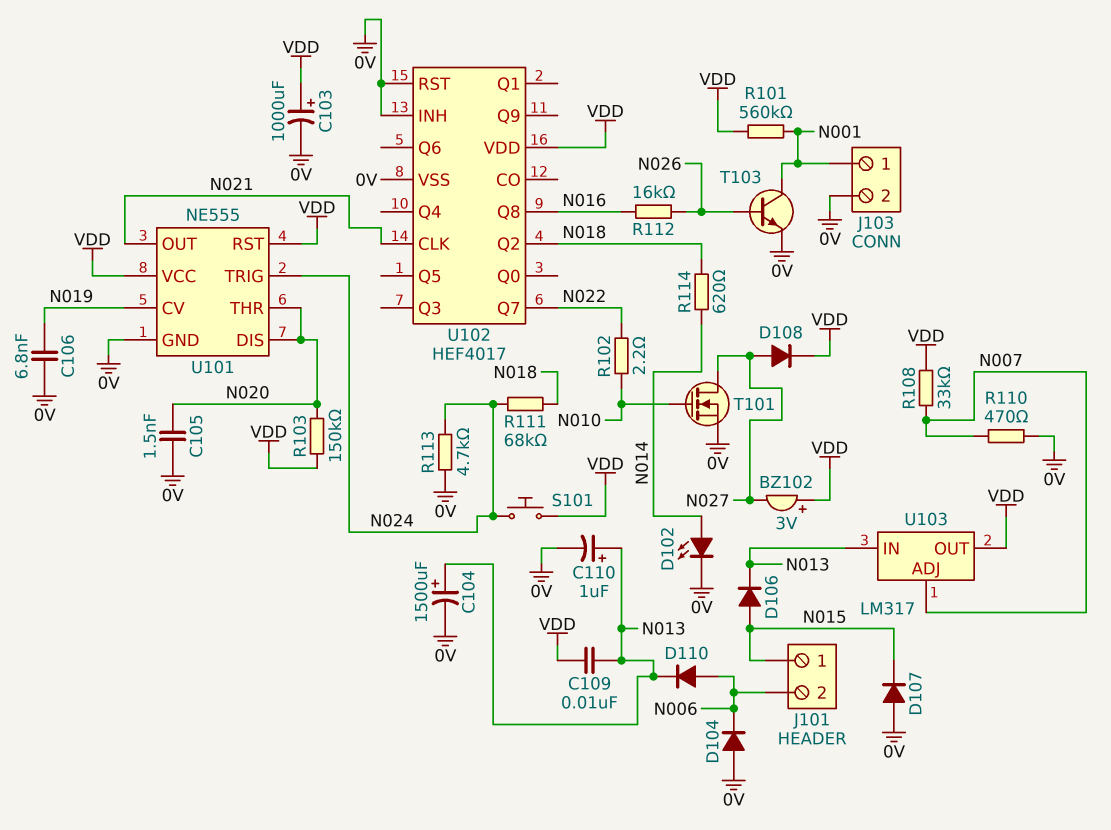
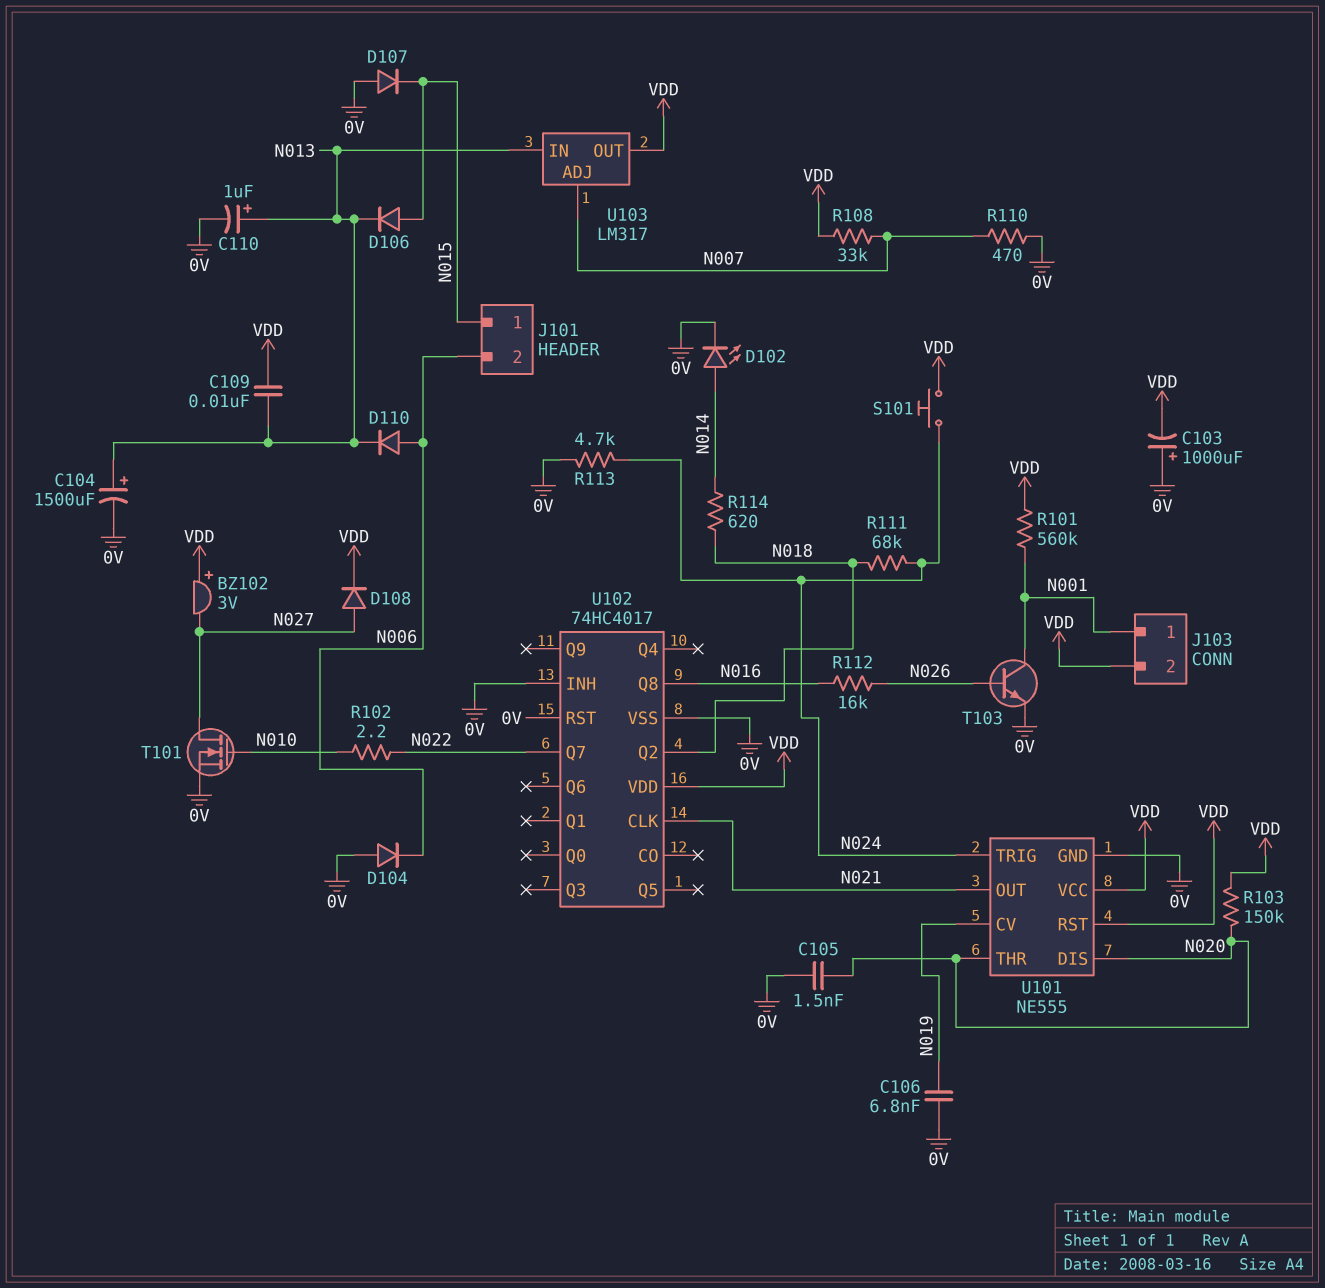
C103: 1000uF (plus VDD, minus 0V) -> 1000uF (plus 0V, minus VDD)
J103 pin 2: 0V -> VDD
U102: HEF4017 -> 74HC4017

